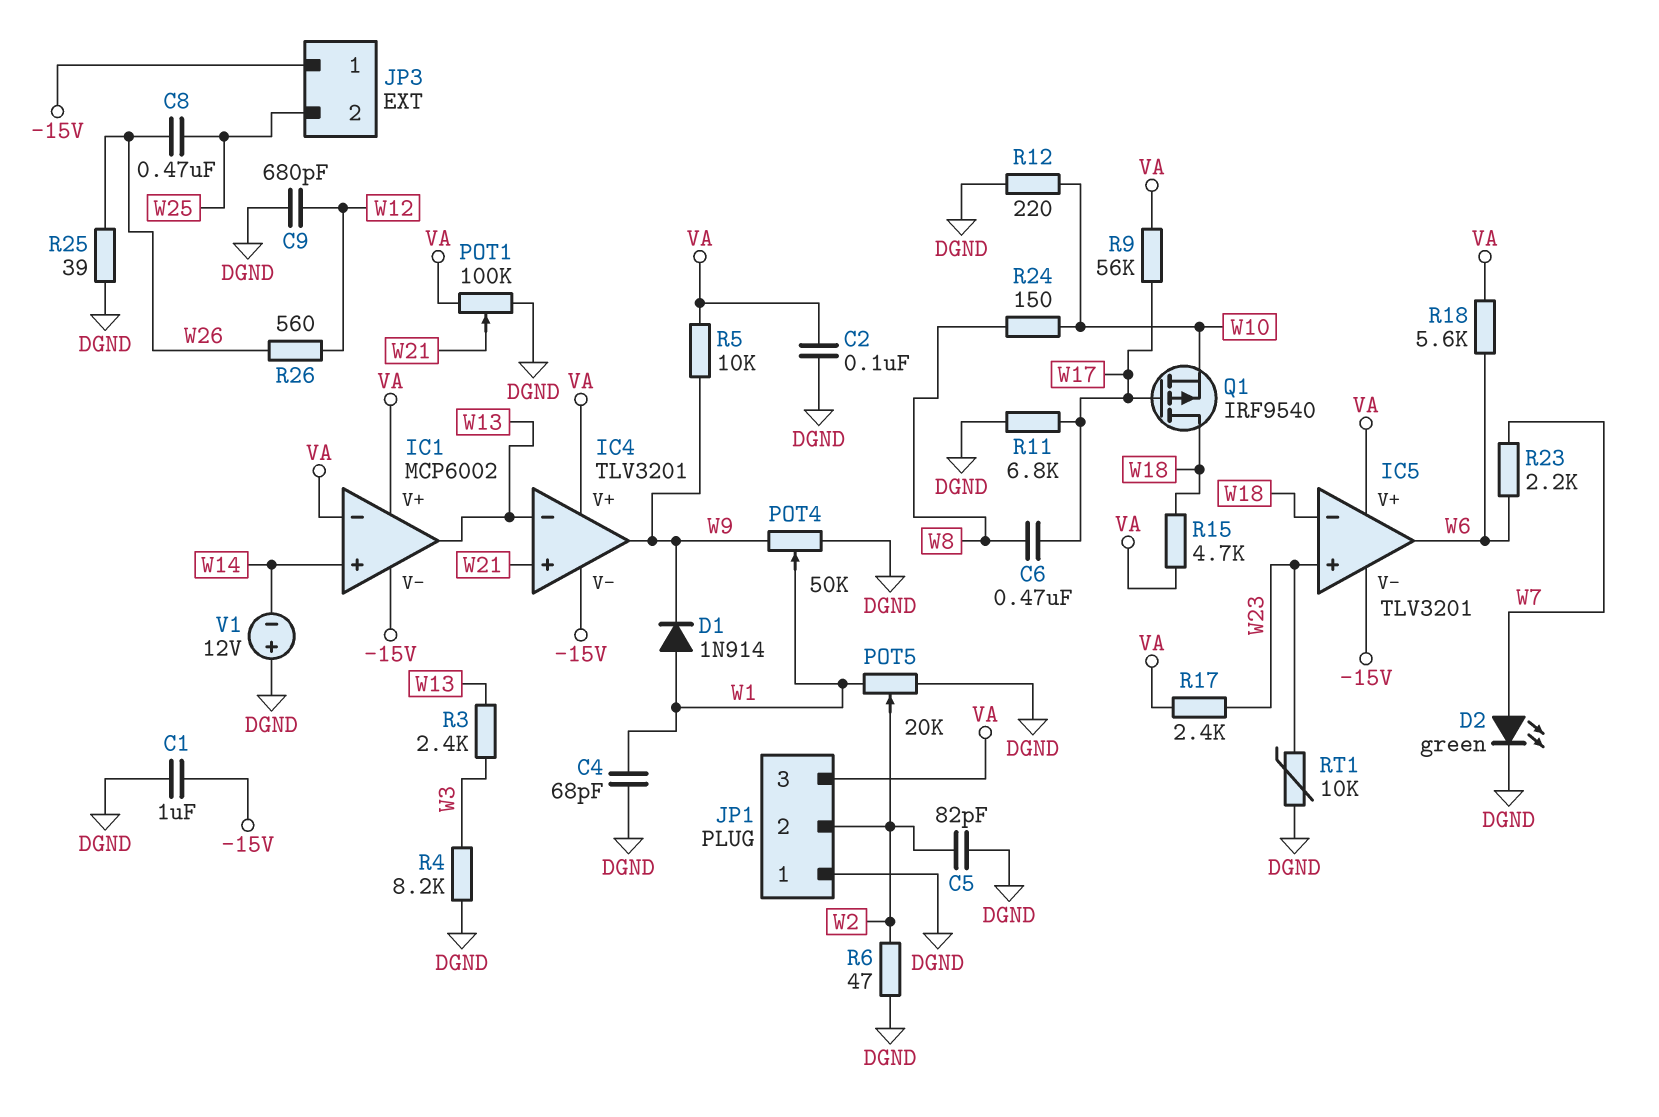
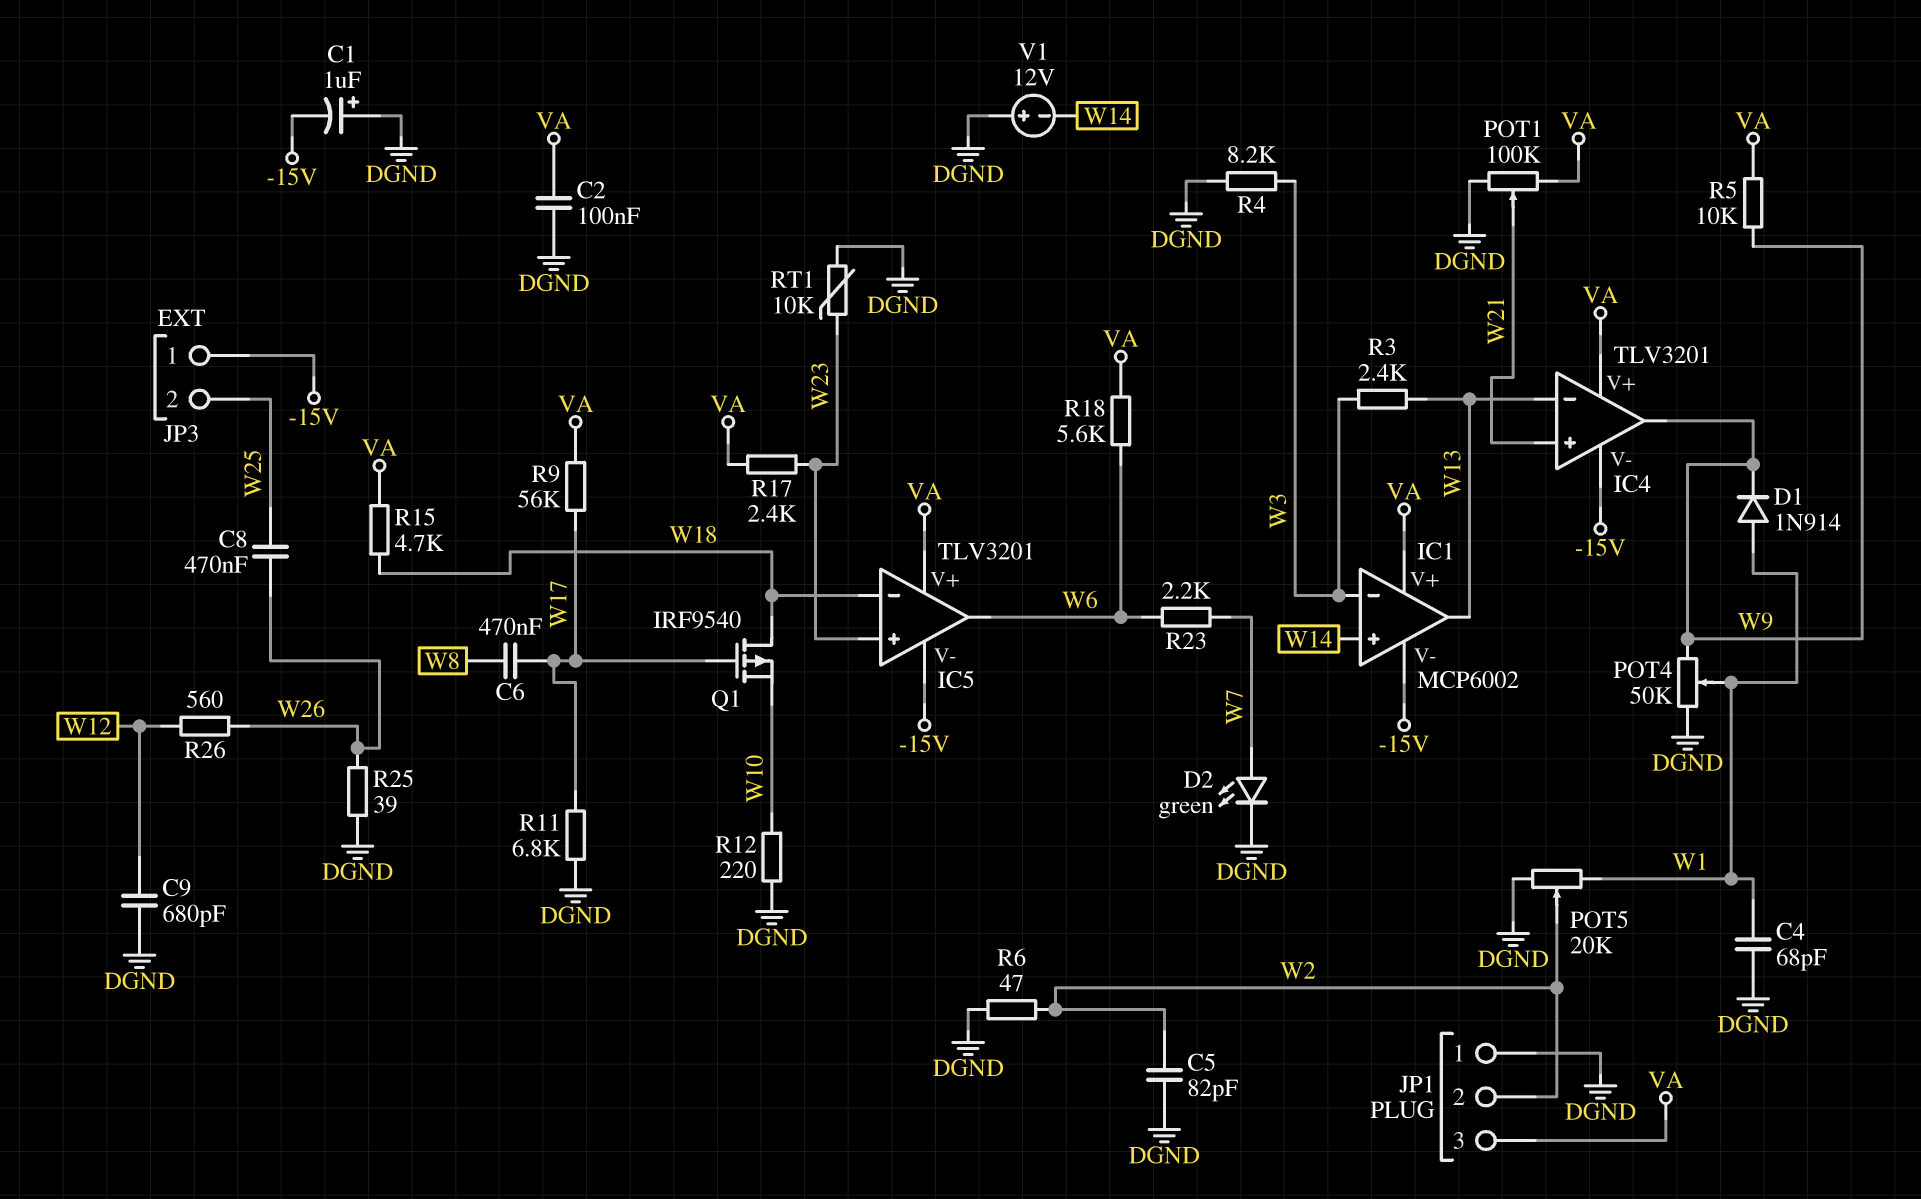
C1: 1uF (-15V, DGND) -> 1uF (plus DGND, minus -15V)
IC1 pin in-: VA -> W3
R24: 150 (W8, W10) -> none

